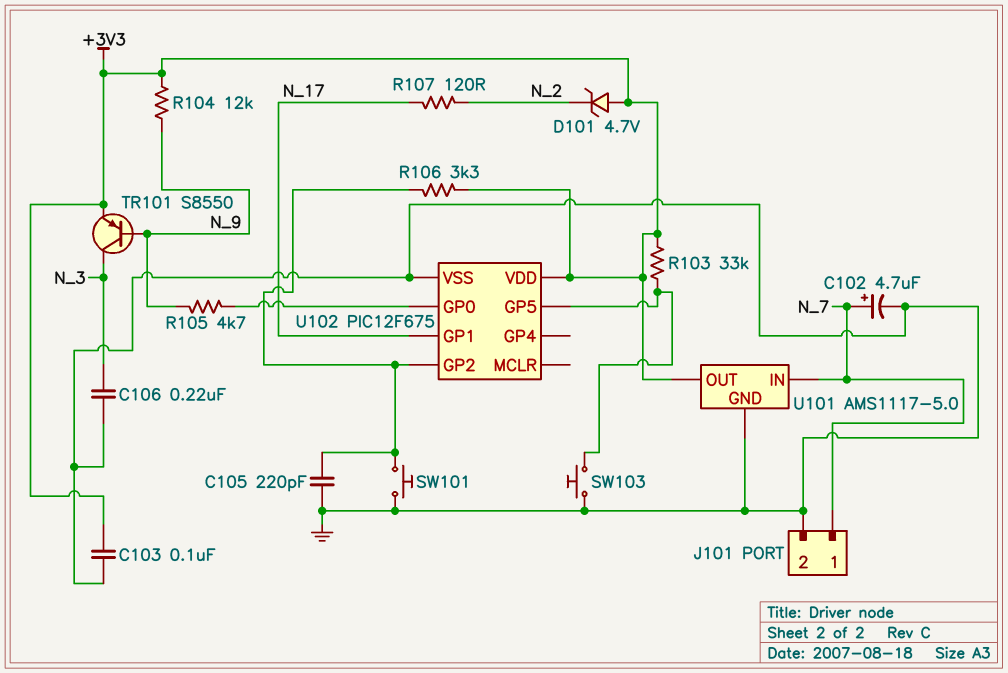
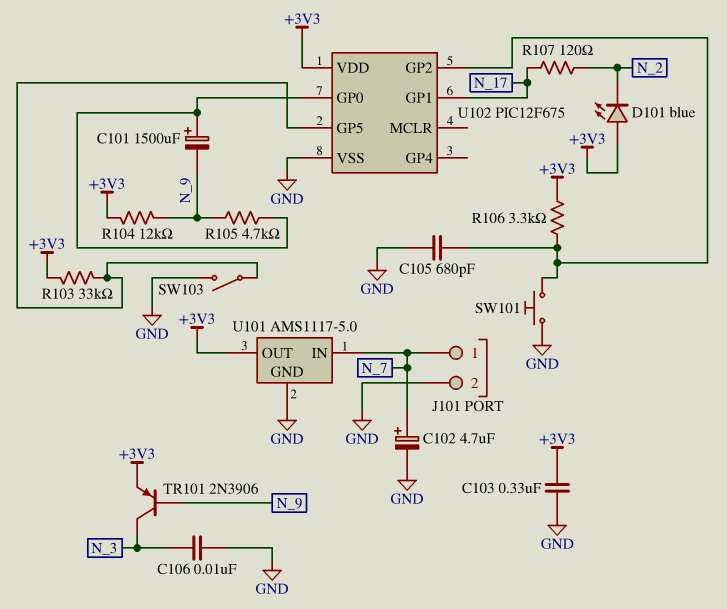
C101: none -> 1500uF (plus U102/GP0, minus N_9)
C103: 100nF (+3V3, GND) -> 330nF (+3V3, GND)
C105: 220pF (GND, U102/GP2) -> 680pF (GND, U102/GP2)
C106: 220nF (GND, N_3) -> 10nF (GND, N_3)
D101: zener 4.7V (A +3V3, K N_2) -> LED blue (A +3V3, K N_2)
SW103: button (GND, U102/GP5) -> switch (GND, U102/GP5)
TR101: PNP S8550 (B N_9, C N_3, E +3V3) -> PNP 2N3906 (B N_9, C N_3, E +3V3)

